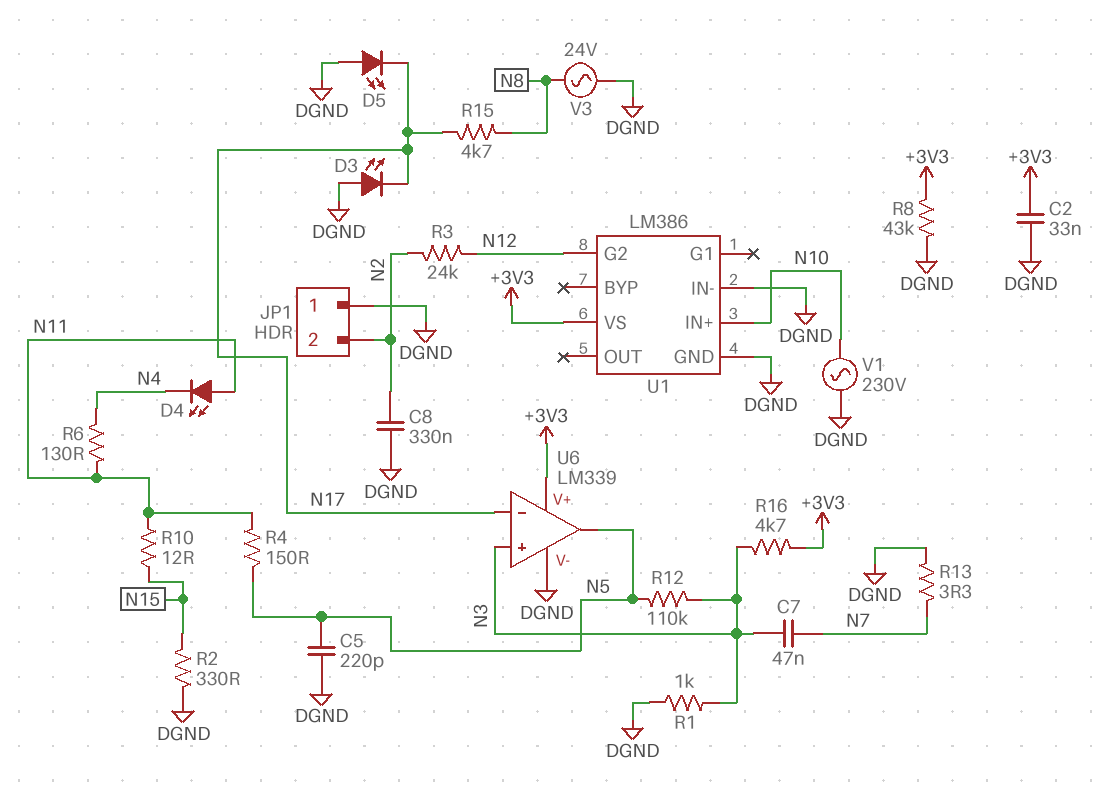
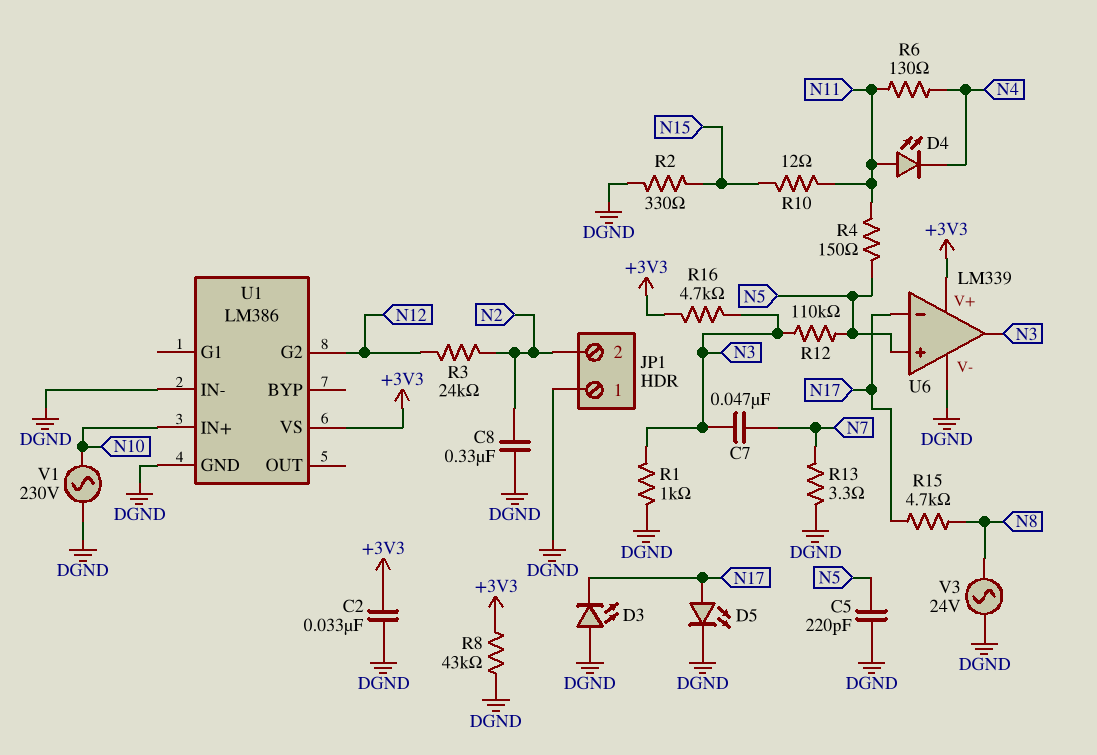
D5: LED (A DGND, K N17) -> LED (A N17, K DGND)
U6 pin in+: N3 -> N5
U6 pin out: N5 -> N3

